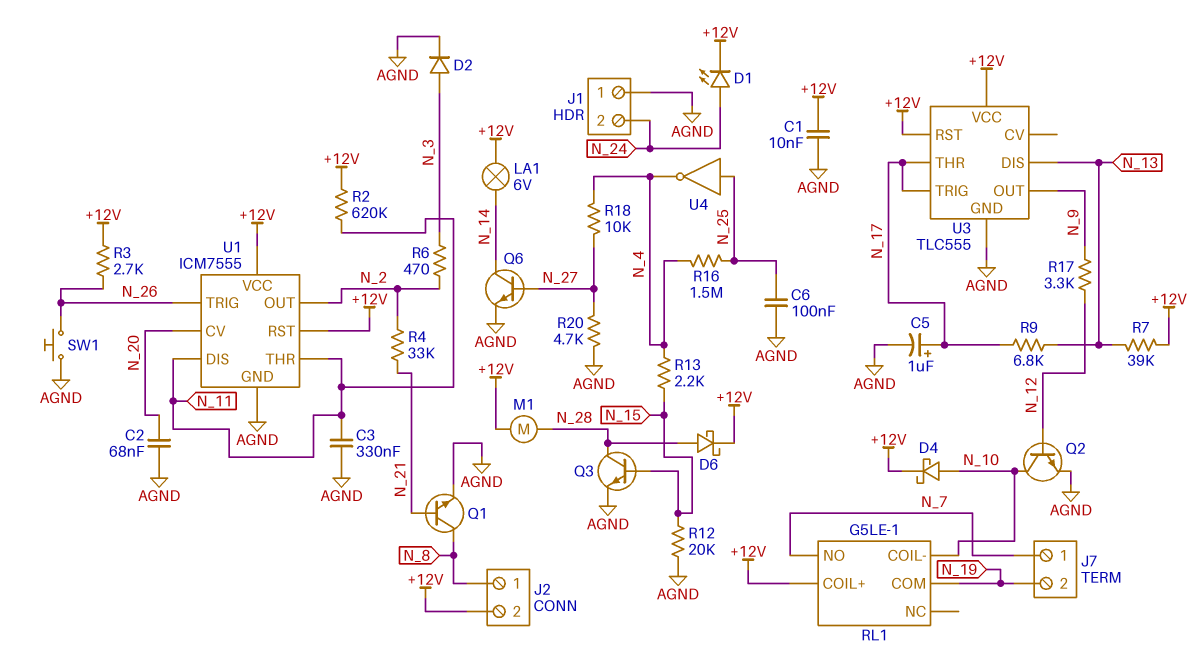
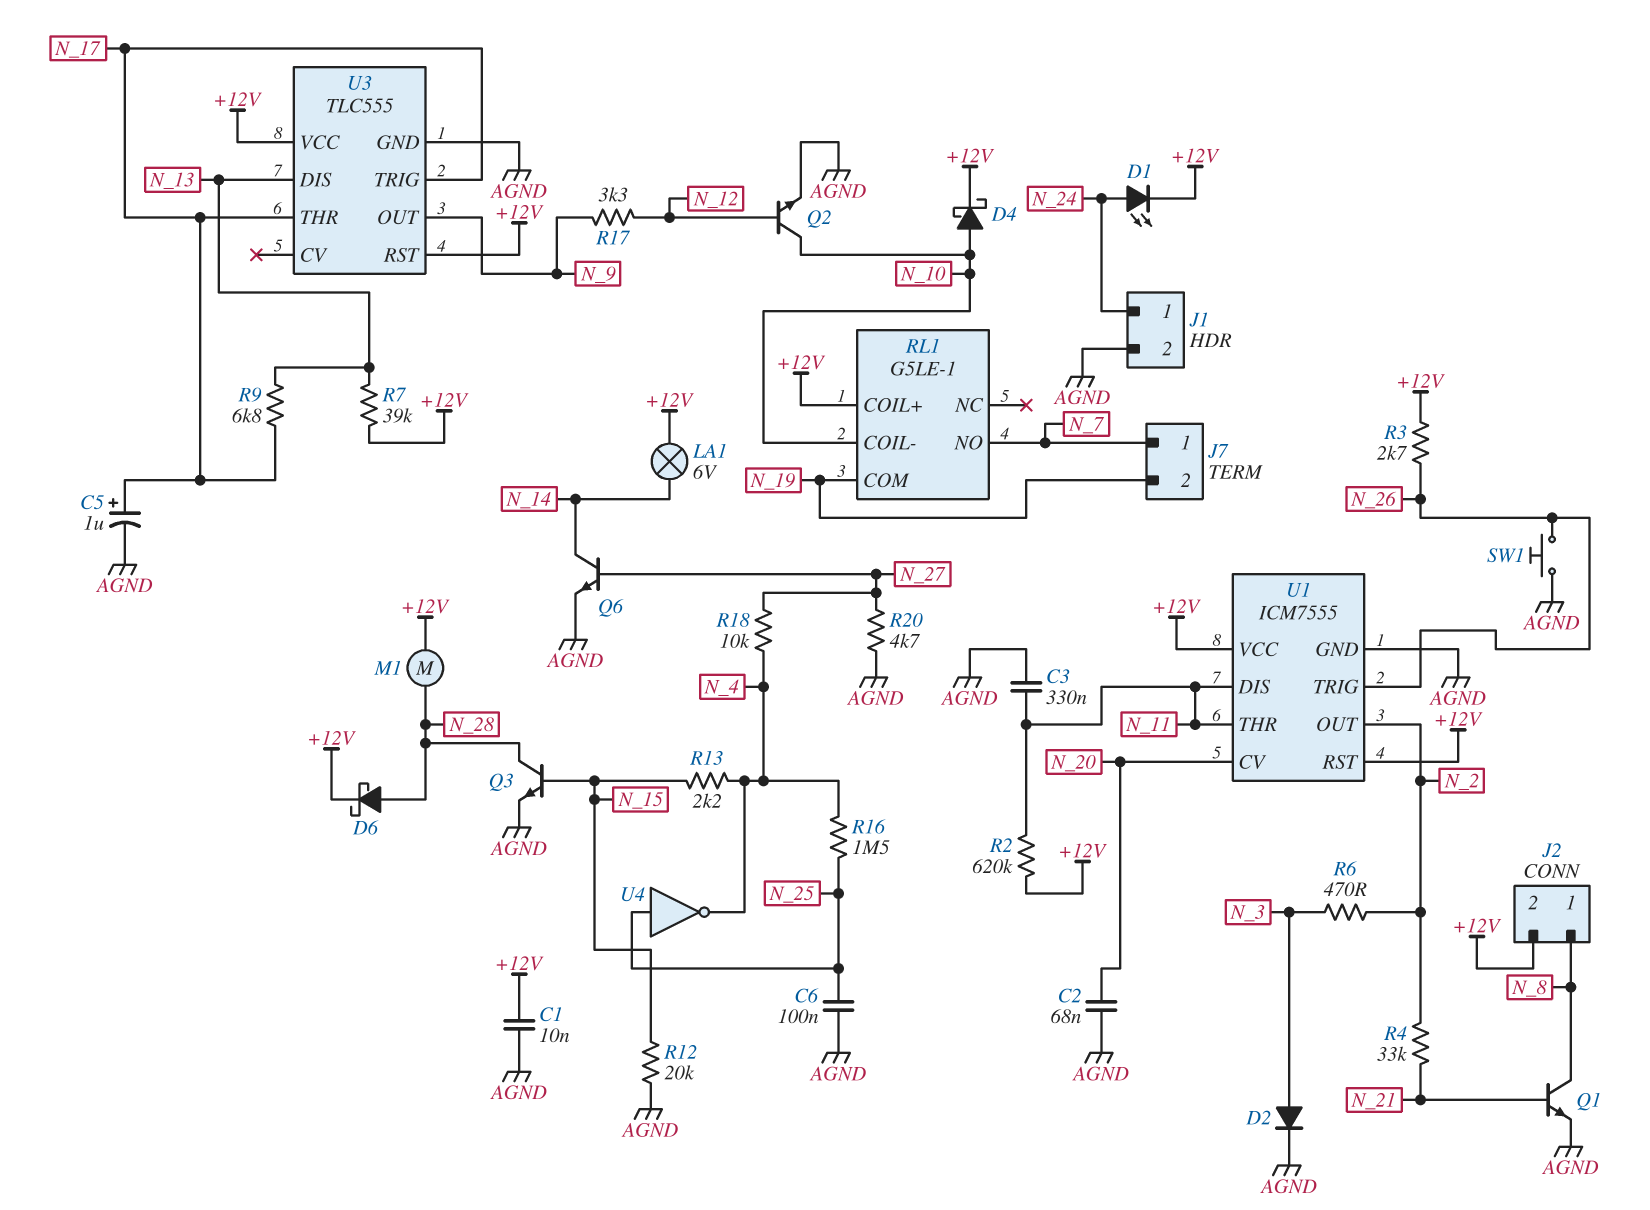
J1 pin 1: AGND -> N_24
J1 pin 2: N_24 -> AGND

